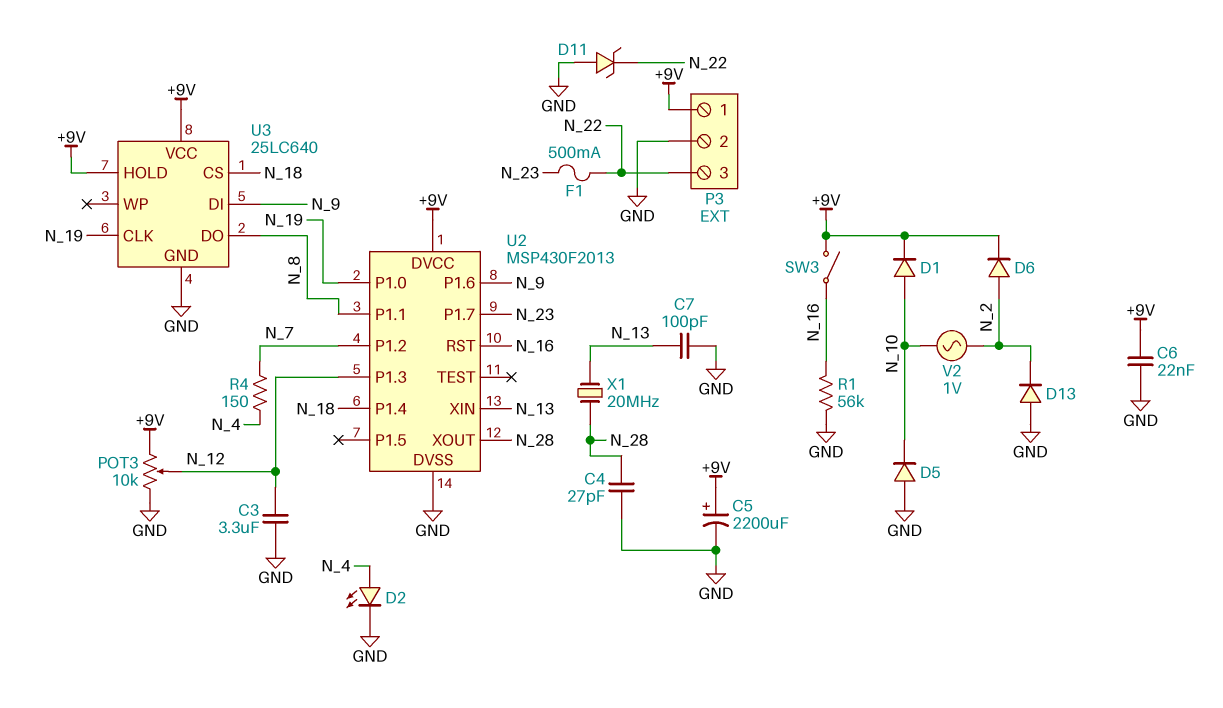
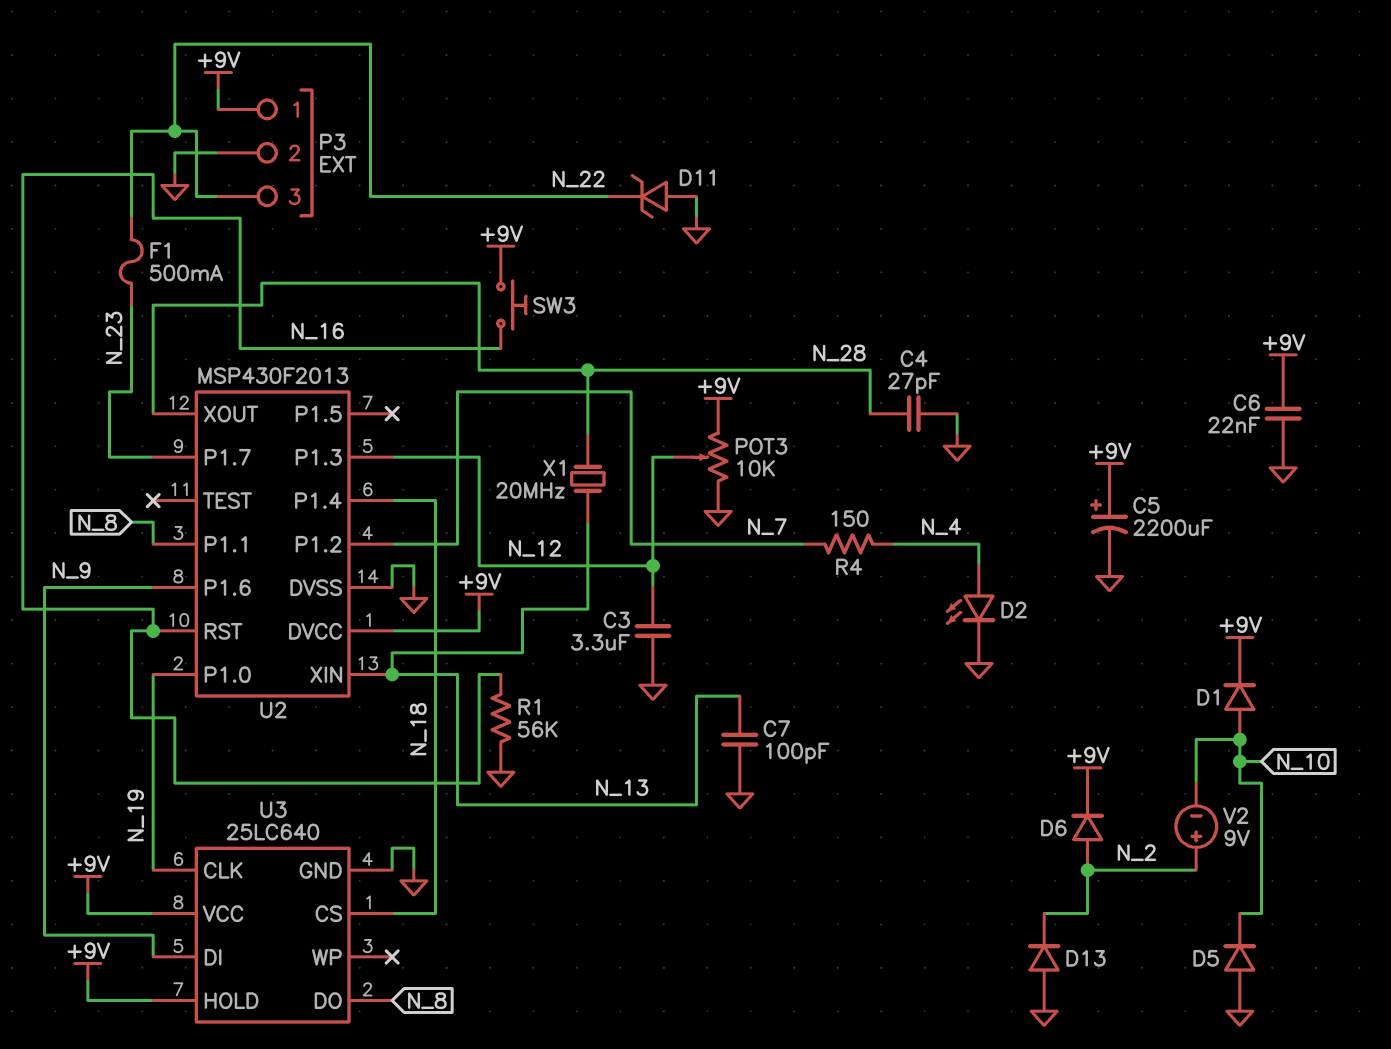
SW3: switch (+9V, N_16) -> button (+9V, N_16)
V2: AC 1V (N_2, N_10) -> 9V (plus N_2, minus N_10)

